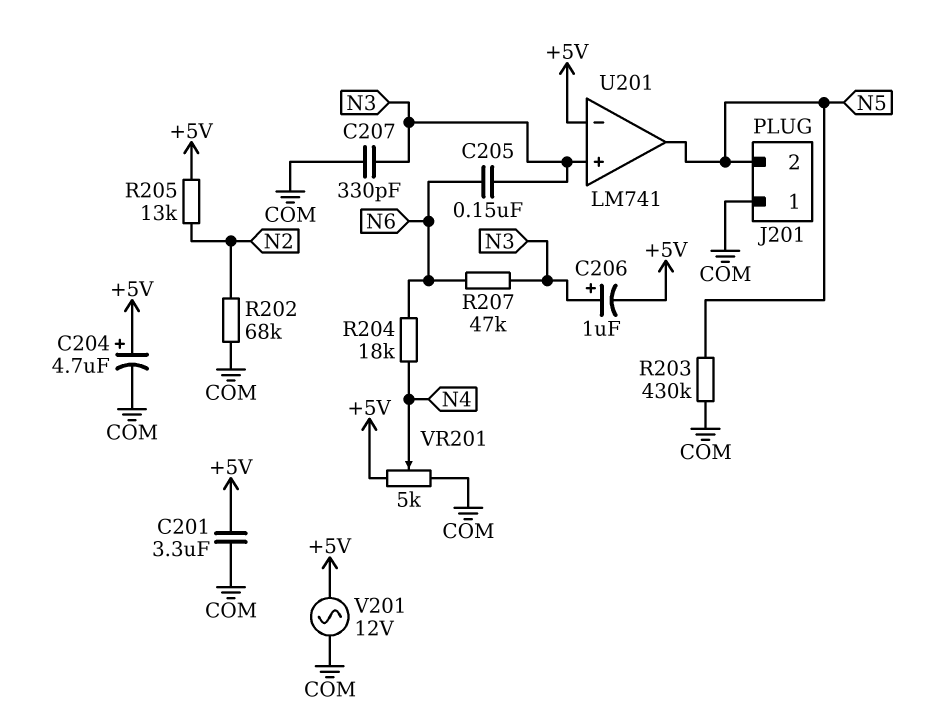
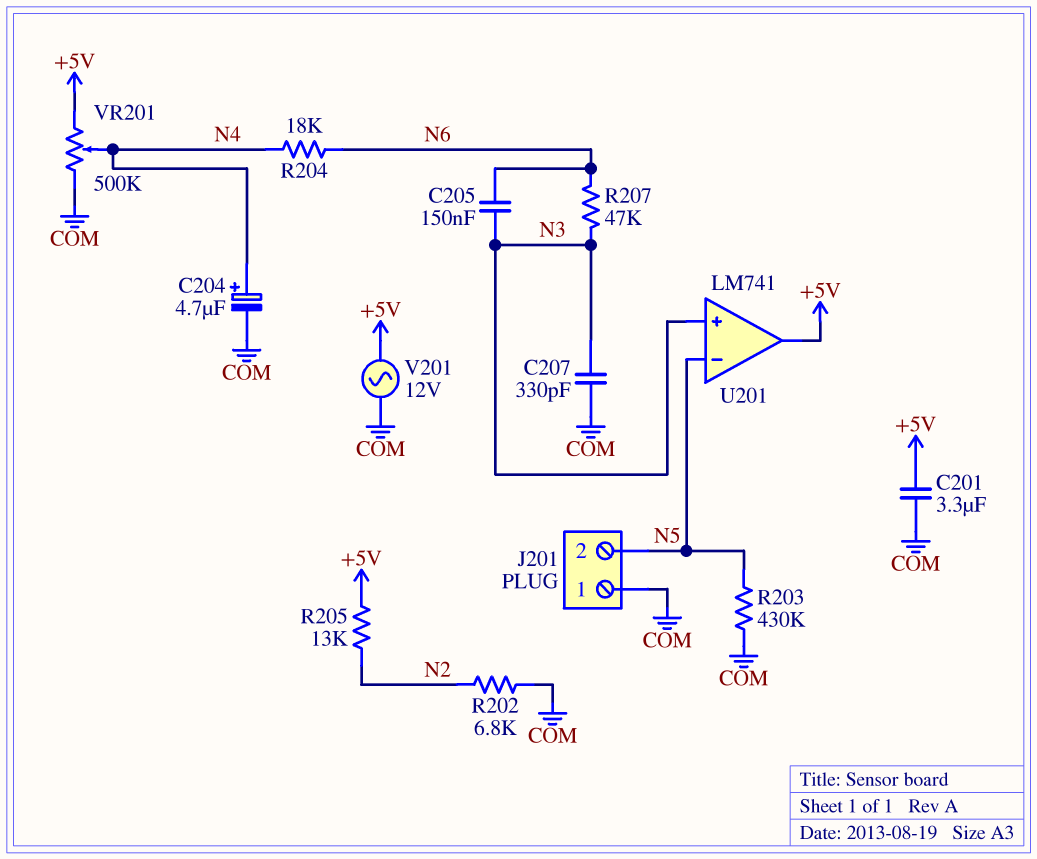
C204: 4.7uF (plus +5V, minus COM) -> 4.7uF (plus N4, minus COM)
C206: 1uF (plus N3, minus +5V) -> none
R202: 68k (COM, N2) -> 6.8k (COM, N2)
U201 pin in-: +5V -> N5
U201 pin out: N5 -> +5V
VR201: 5k (+5V, COM, wiper N4) -> 500k (+5V, COM, wiper N4)

